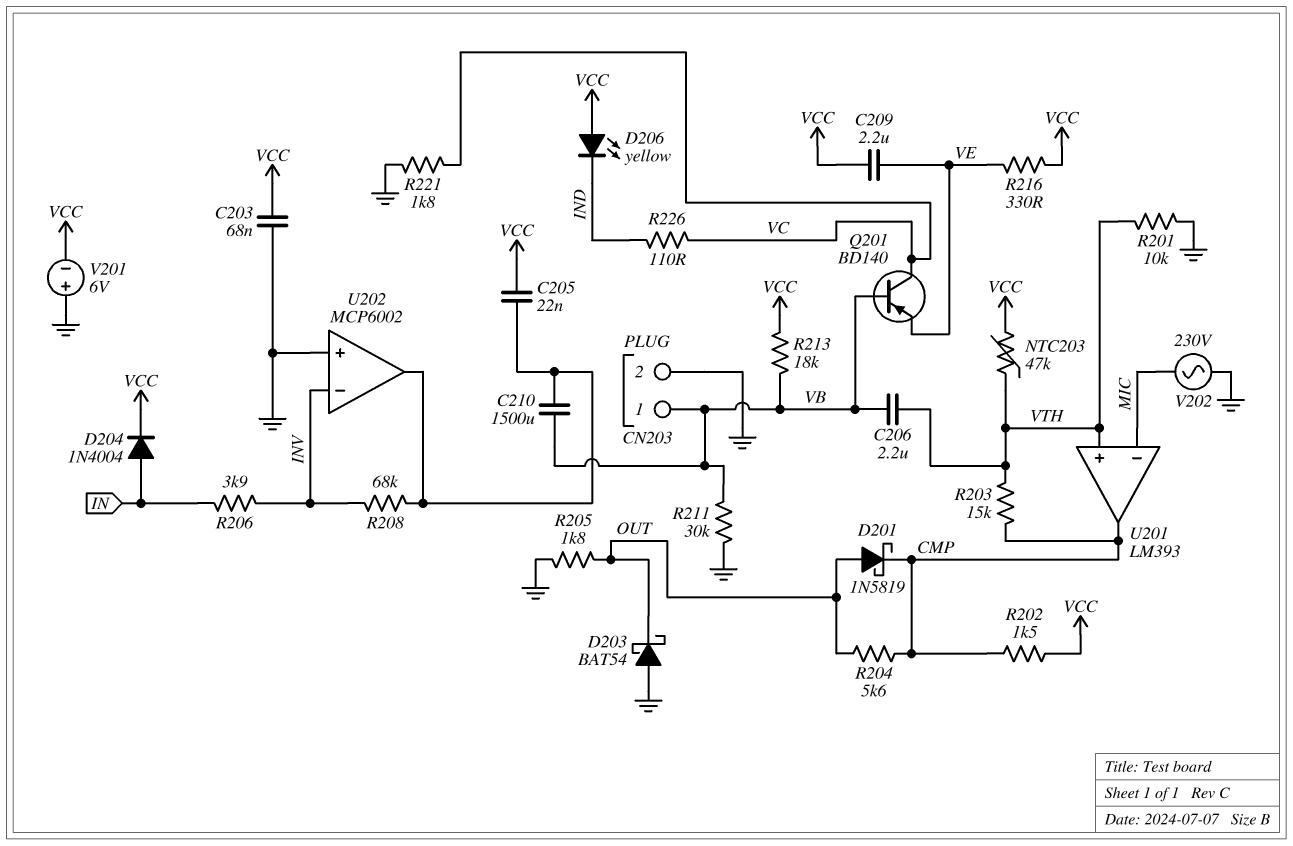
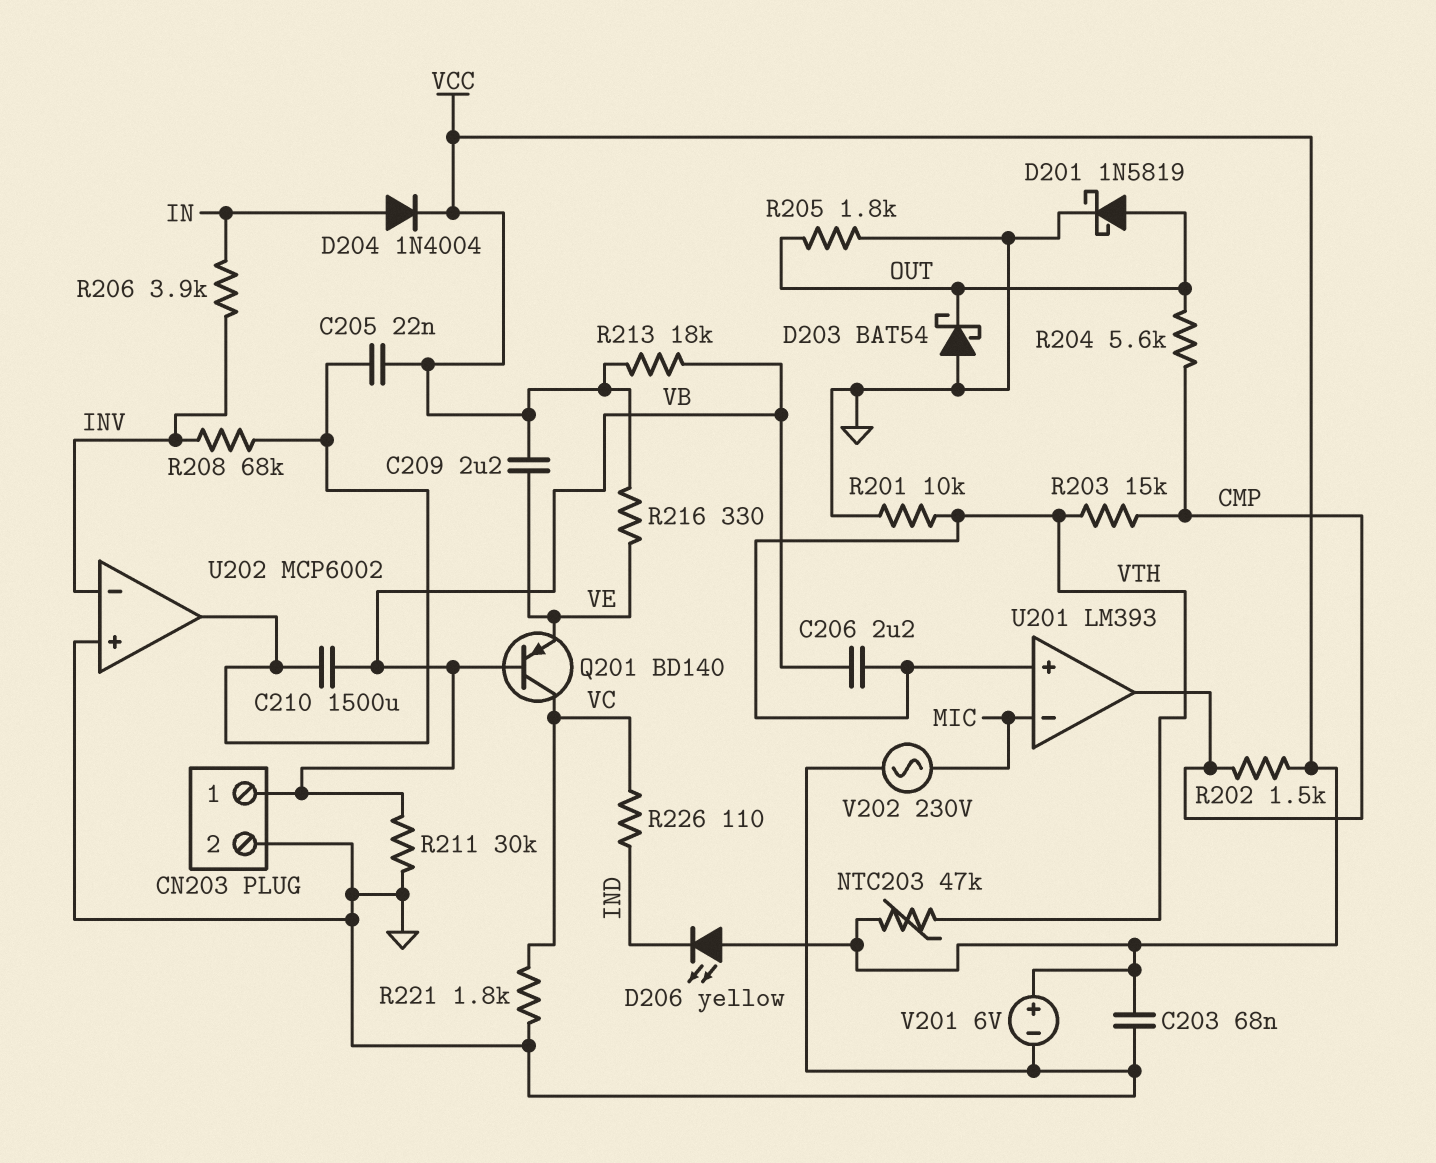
D201: schottky 1N5819 (A OUT, K CMP) -> schottky 1N5819 (A OUT, K GND)
V201: 6V (plus GND, minus VCC) -> 6V (plus VCC, minus GND)

